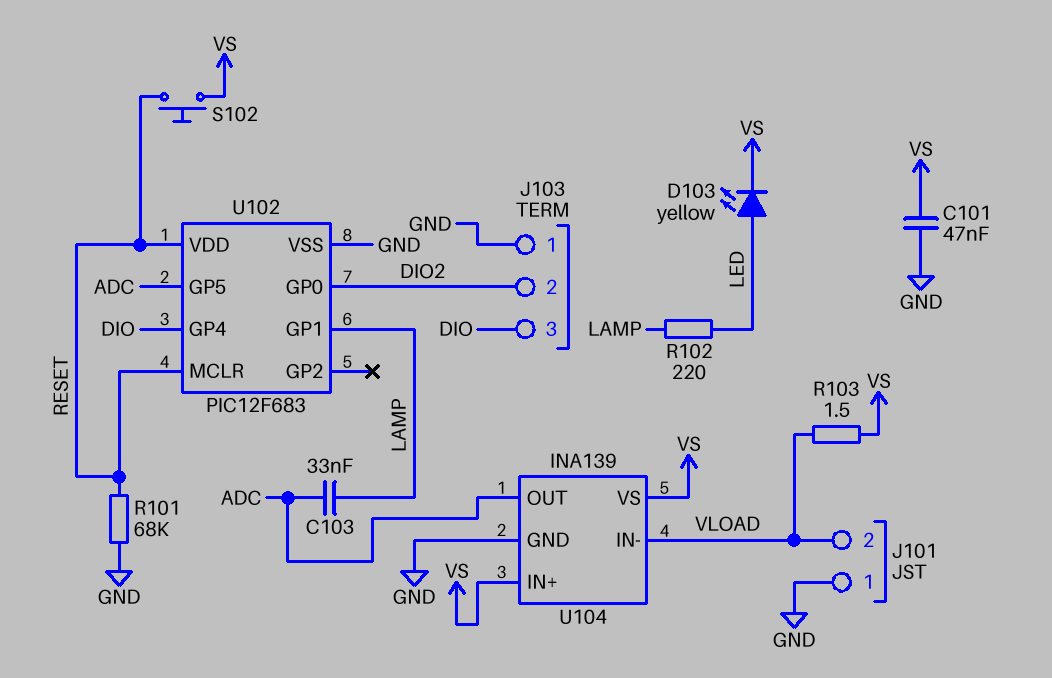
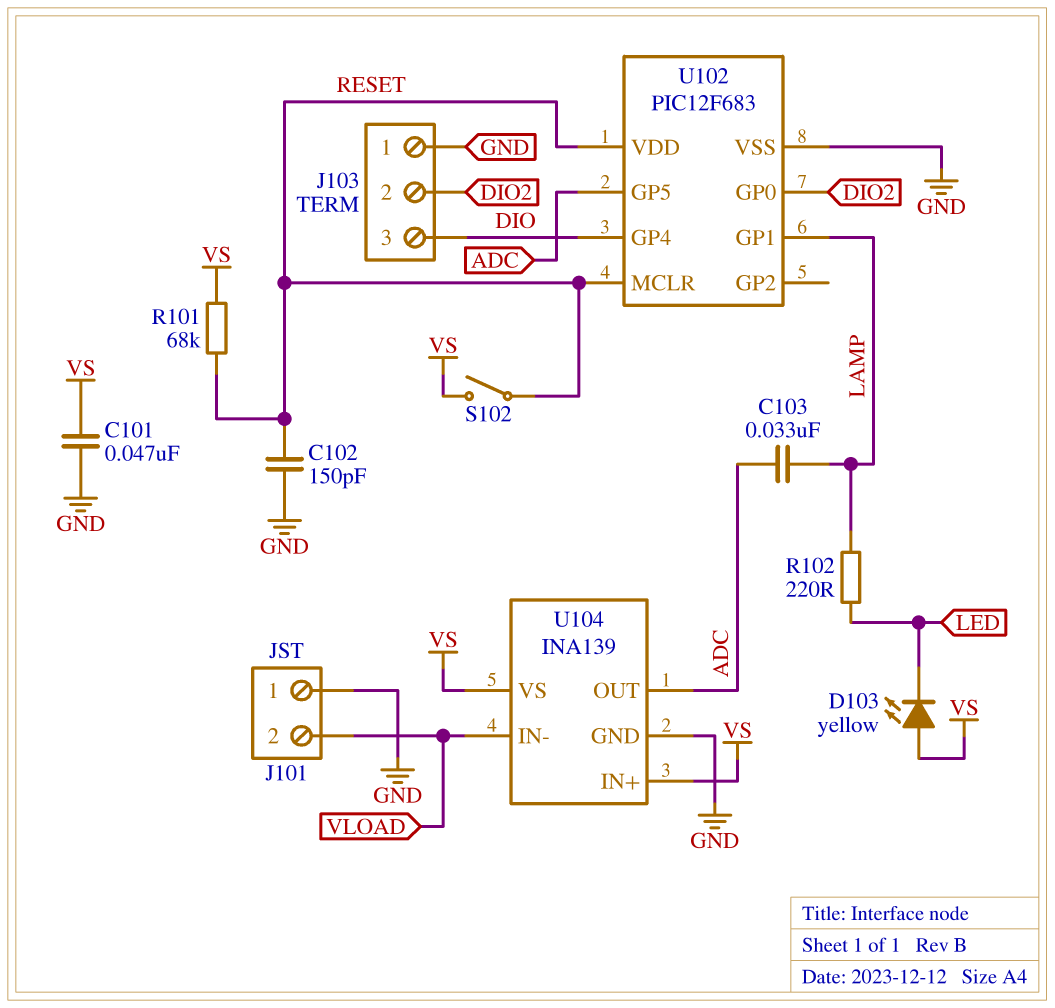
C102: none -> 150pF (GND, RESET)
D103: LED yellow (A LED, K VS) -> LED yellow (A VS, K LED)
R101: 68k (GND, RESET) -> 68k (RESET, VS)
R103: 1.5 (VLOAD, VS) -> none
S102: button (RESET, VS) -> switch (RESET, VS)

